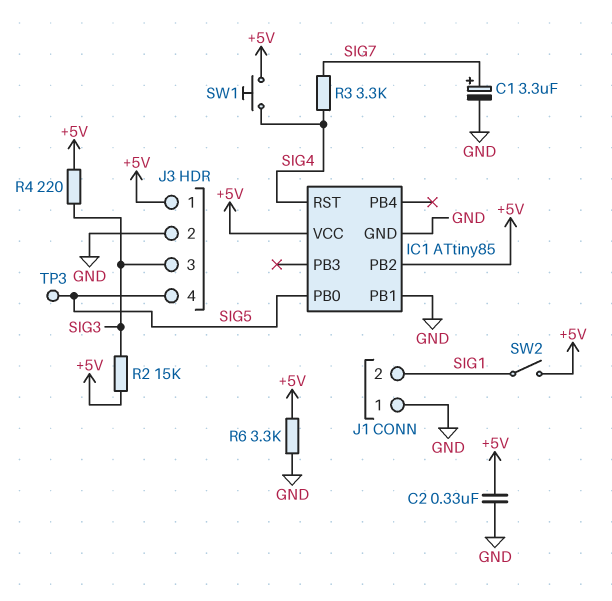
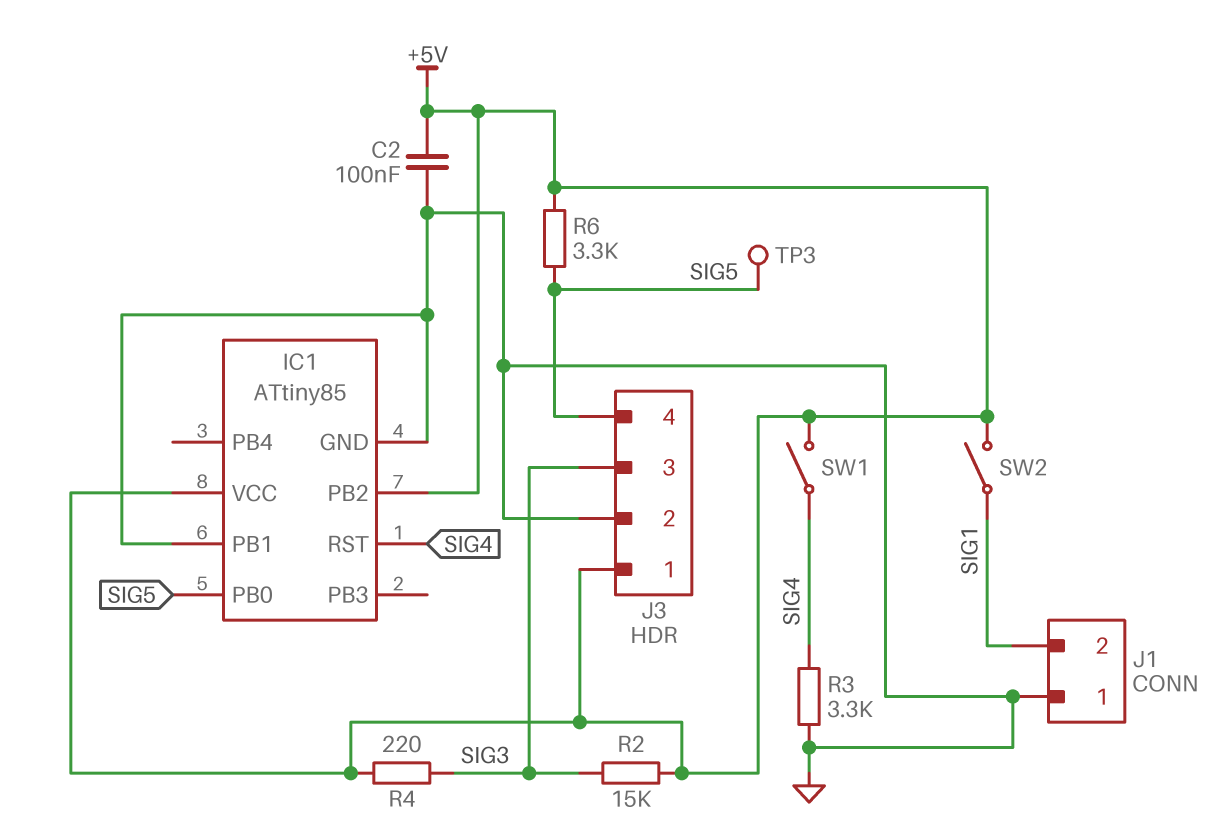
C1: 3.3uF (plus SIG7, minus GND) -> none
C2: 330nF (+5V, GND) -> 100nF (+5V, GND)
R3: 3.3k (SIG4, SIG7) -> 3.3k (GND, SIG4)
R6: 3.3k (+5V, GND) -> 3.3k (+5V, SIG5)
SW1: button (+5V, SIG4) -> switch (+5V, SIG4)

